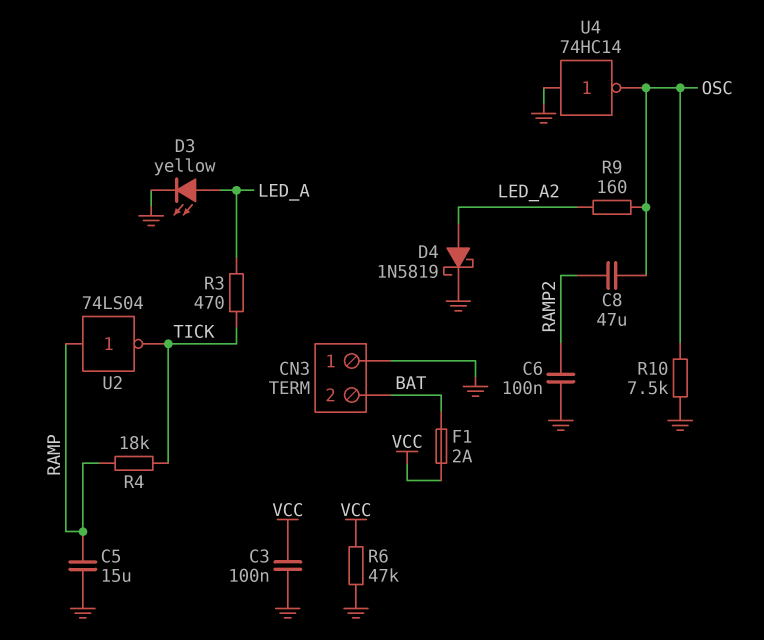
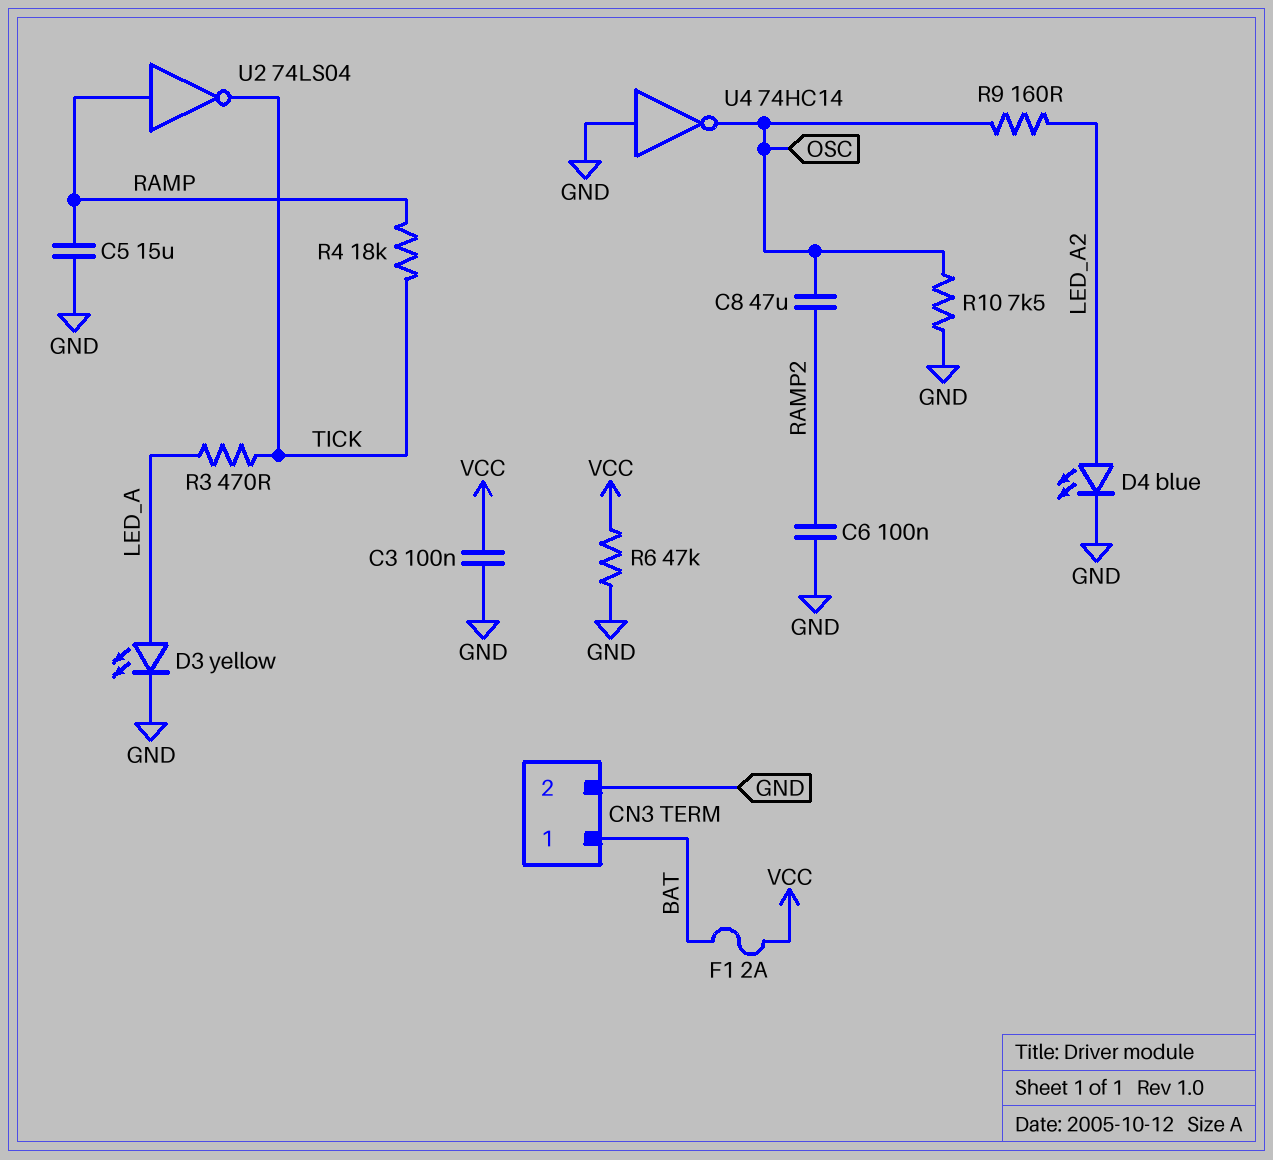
CN3 pin 1: GND -> BAT
CN3 pin 2: BAT -> GND
D4: schottky 1N5819 (A LED_A2, K GND) -> LED blue (A LED_A2, K GND)

